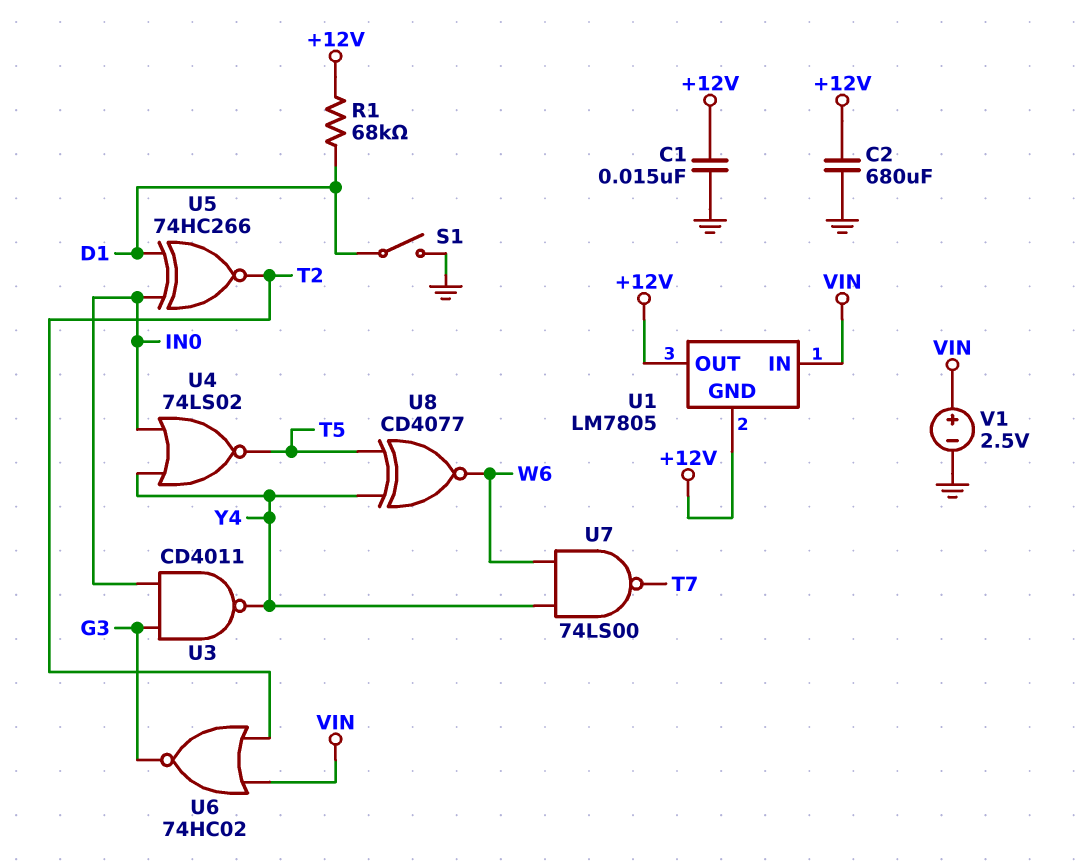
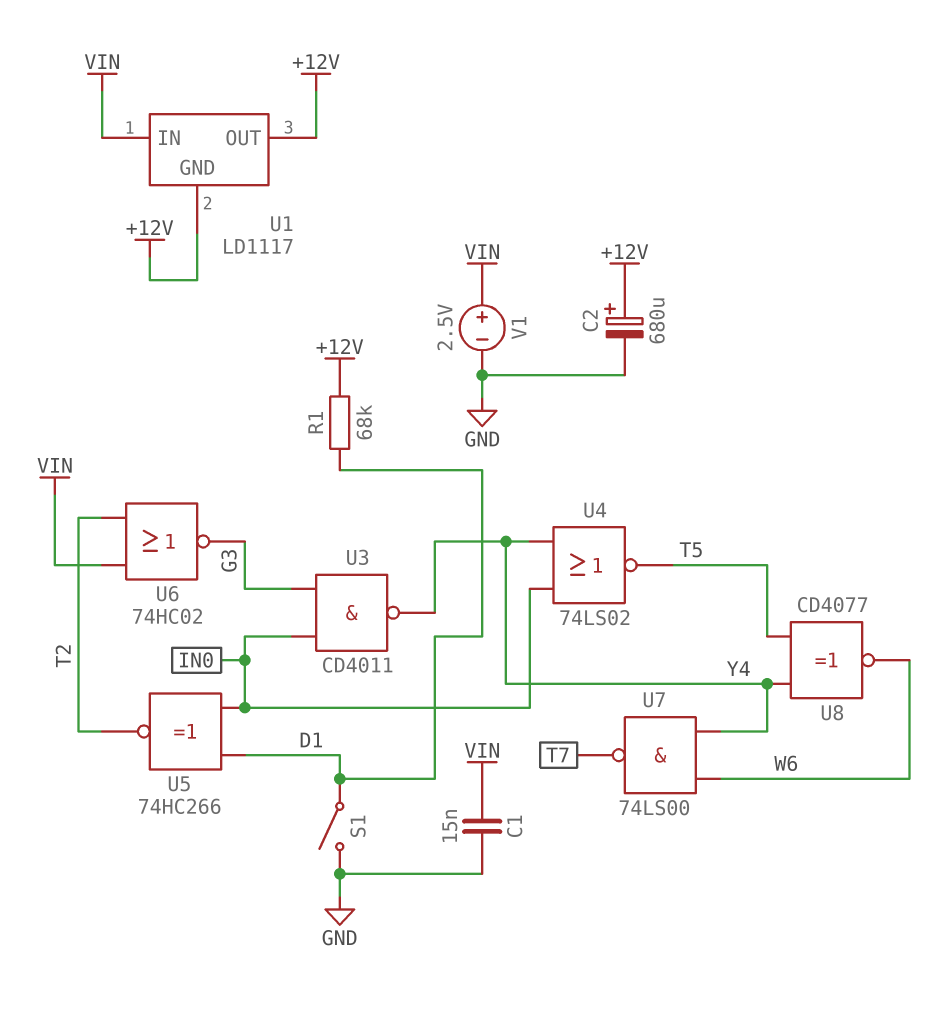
C1: 15nF (+12V, GND) -> 15nF (GND, VIN)
C2: 680uF (+12V, GND) -> 680uF (plus +12V, minus GND)
U1: LM7805 -> LD1117

